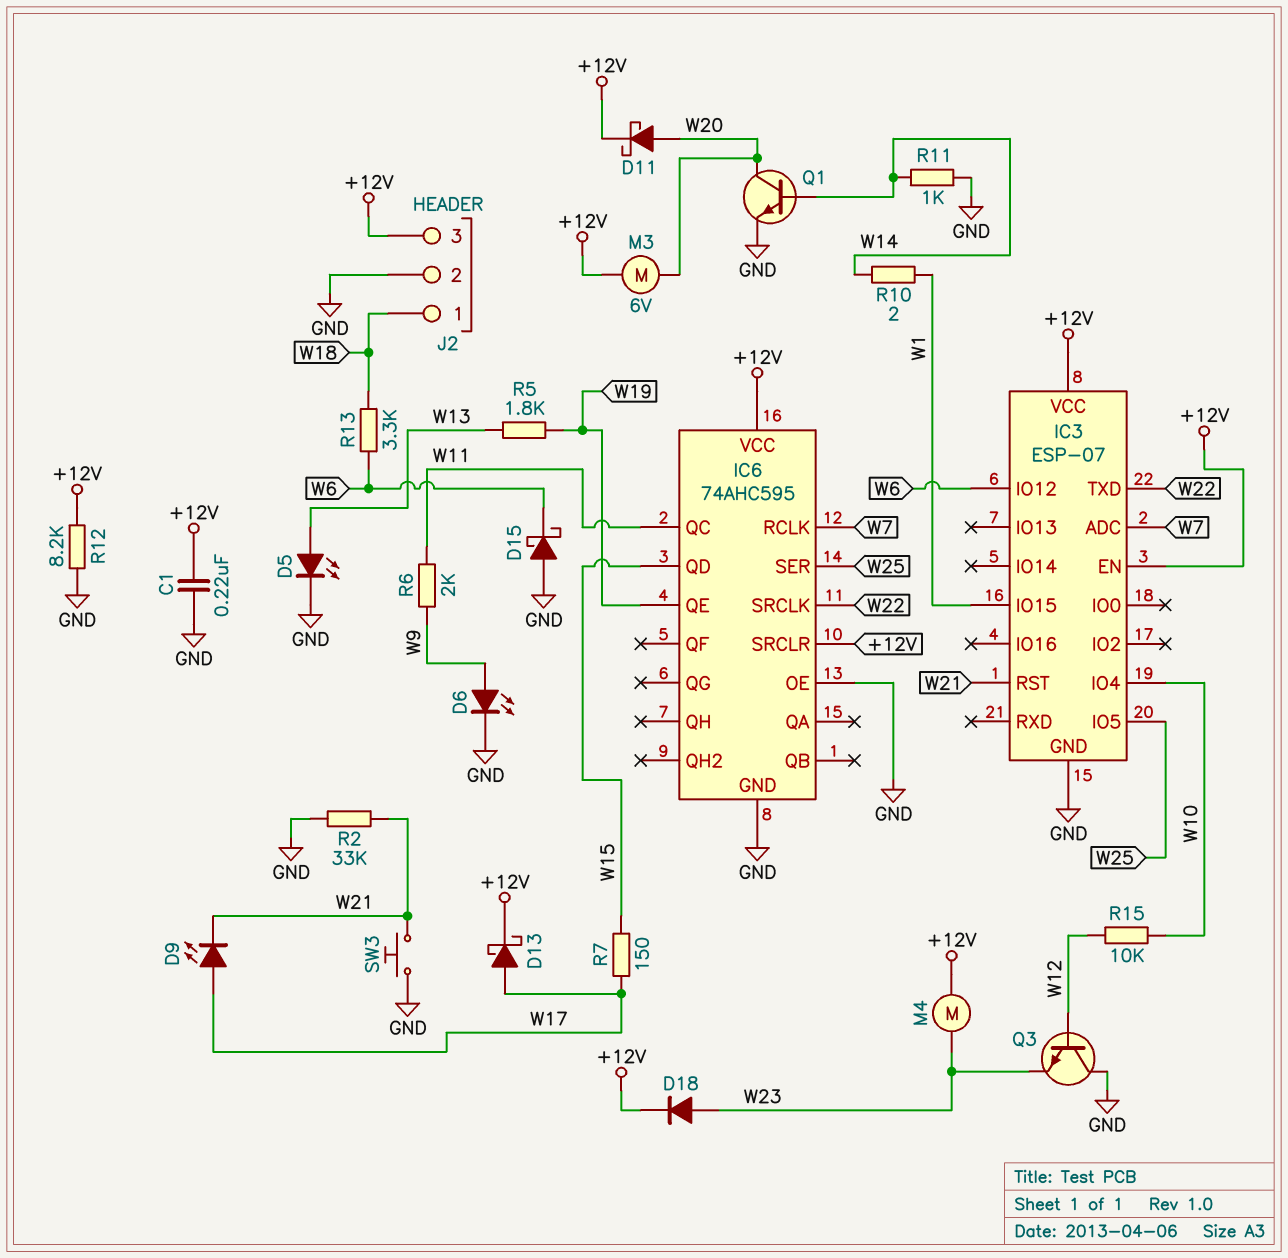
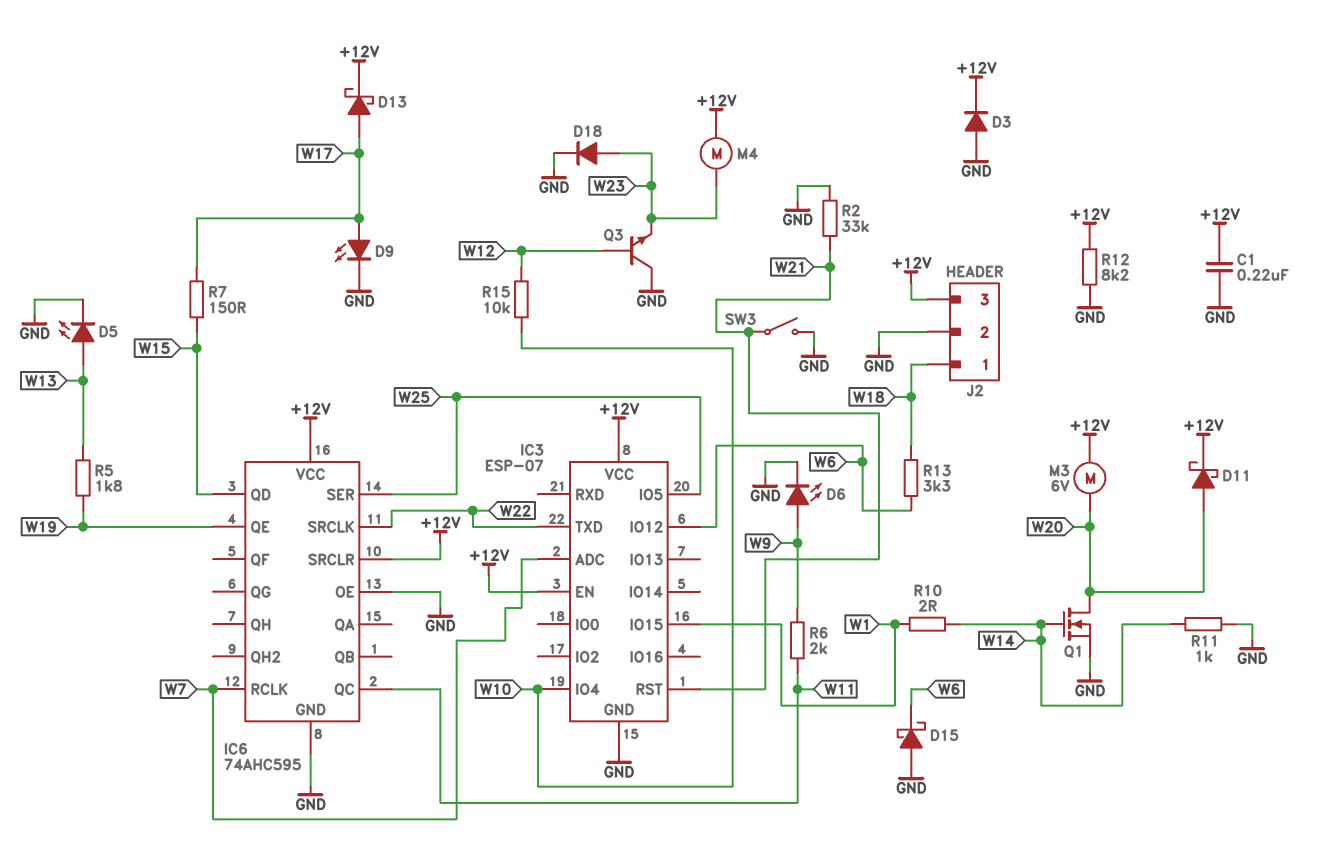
D3: none -> diode (A GND, K +12V)
D9: LED (A W17, K W21) -> LED (A W17, K GND)
D18: diode (A W23, K +12V) -> diode (A W23, K GND)
Q1: NPN (B W14, C W20, E GND) -> NMOS (G W14, D W20, S GND)
SW3: button (GND, W21) -> switch (GND, W21)

